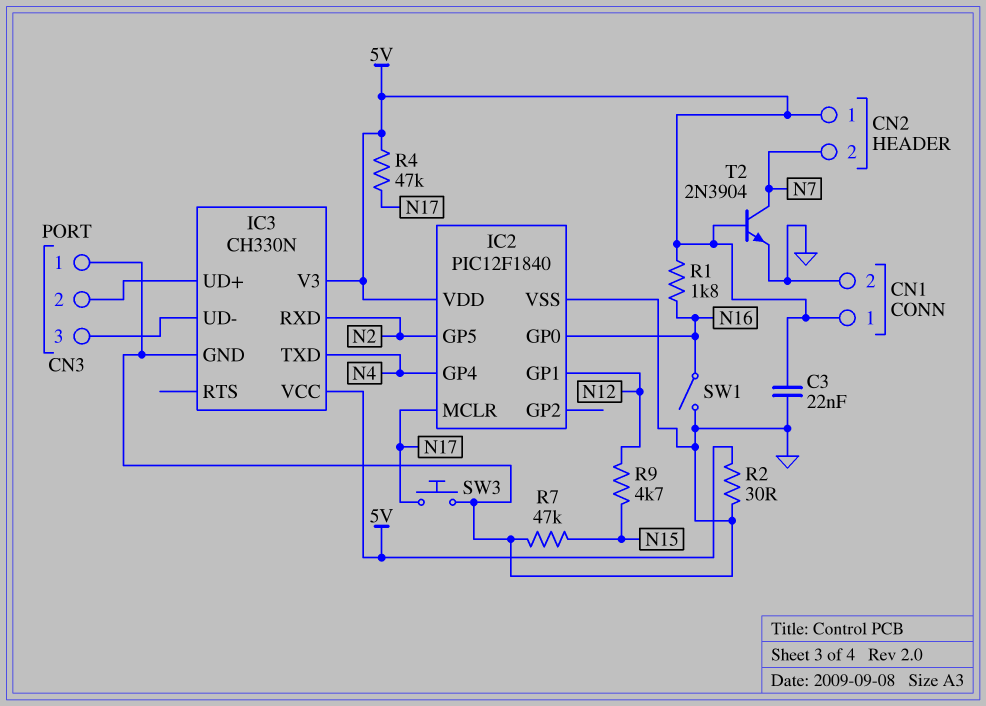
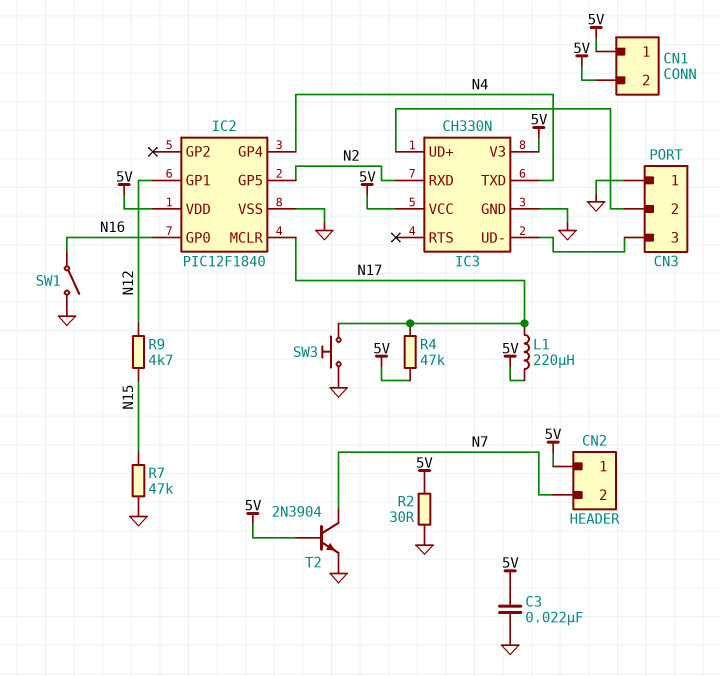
CN1 pin 2: GND -> 5V
L1: none -> 220uH (5V, N17)
R1: 1.8k (5V, N16) -> none

